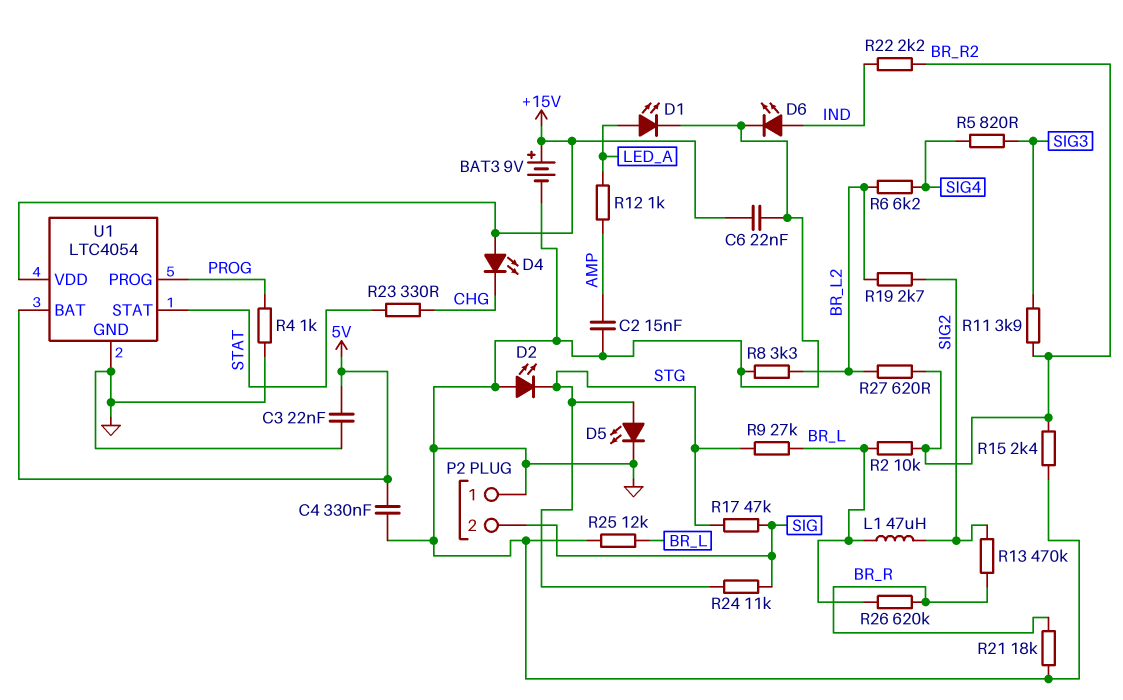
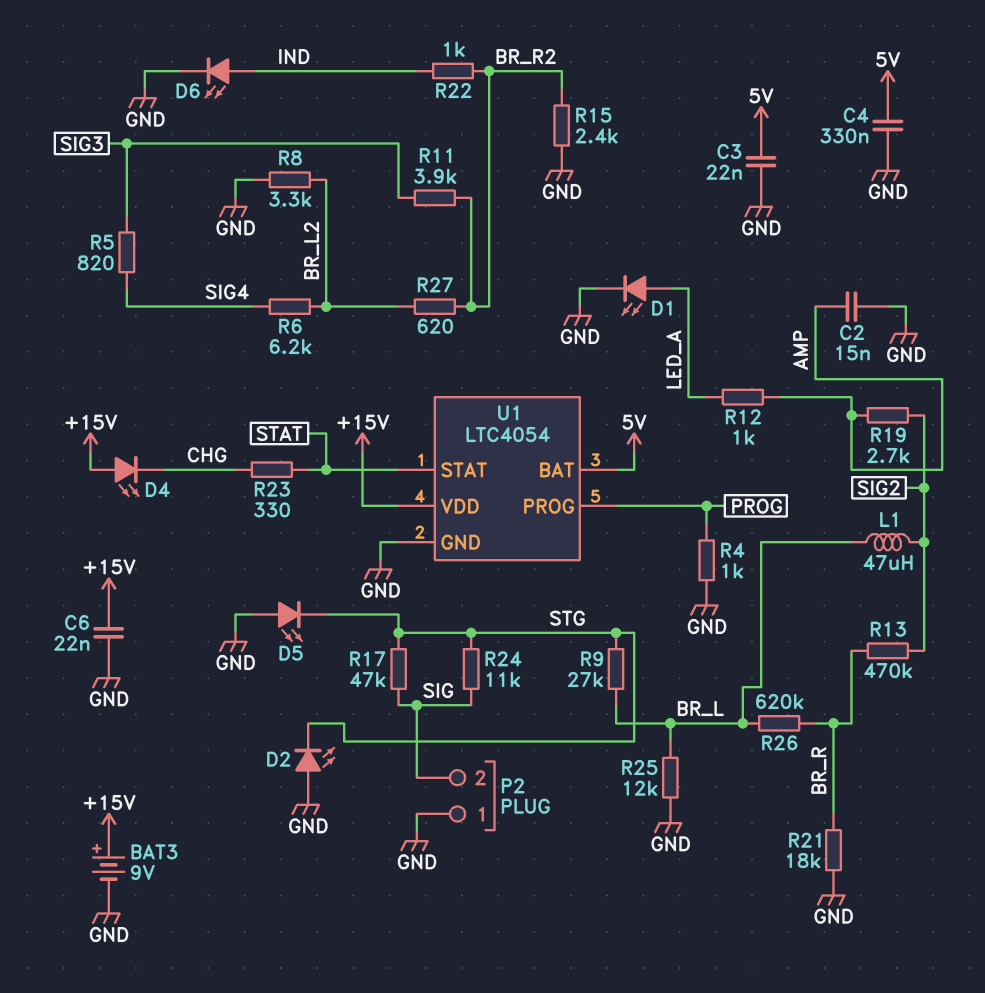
D5: LED (A STG, K GND) -> LED (A GND, K STG)
R2: 10k (BR_L, BR_R2) -> none
R19: 2.7k (BR_L2, SIG2) -> 2.7k (AMP, SIG2)
R22: 2.2k (BR_R2, IND) -> 1k (BR_R2, IND)

